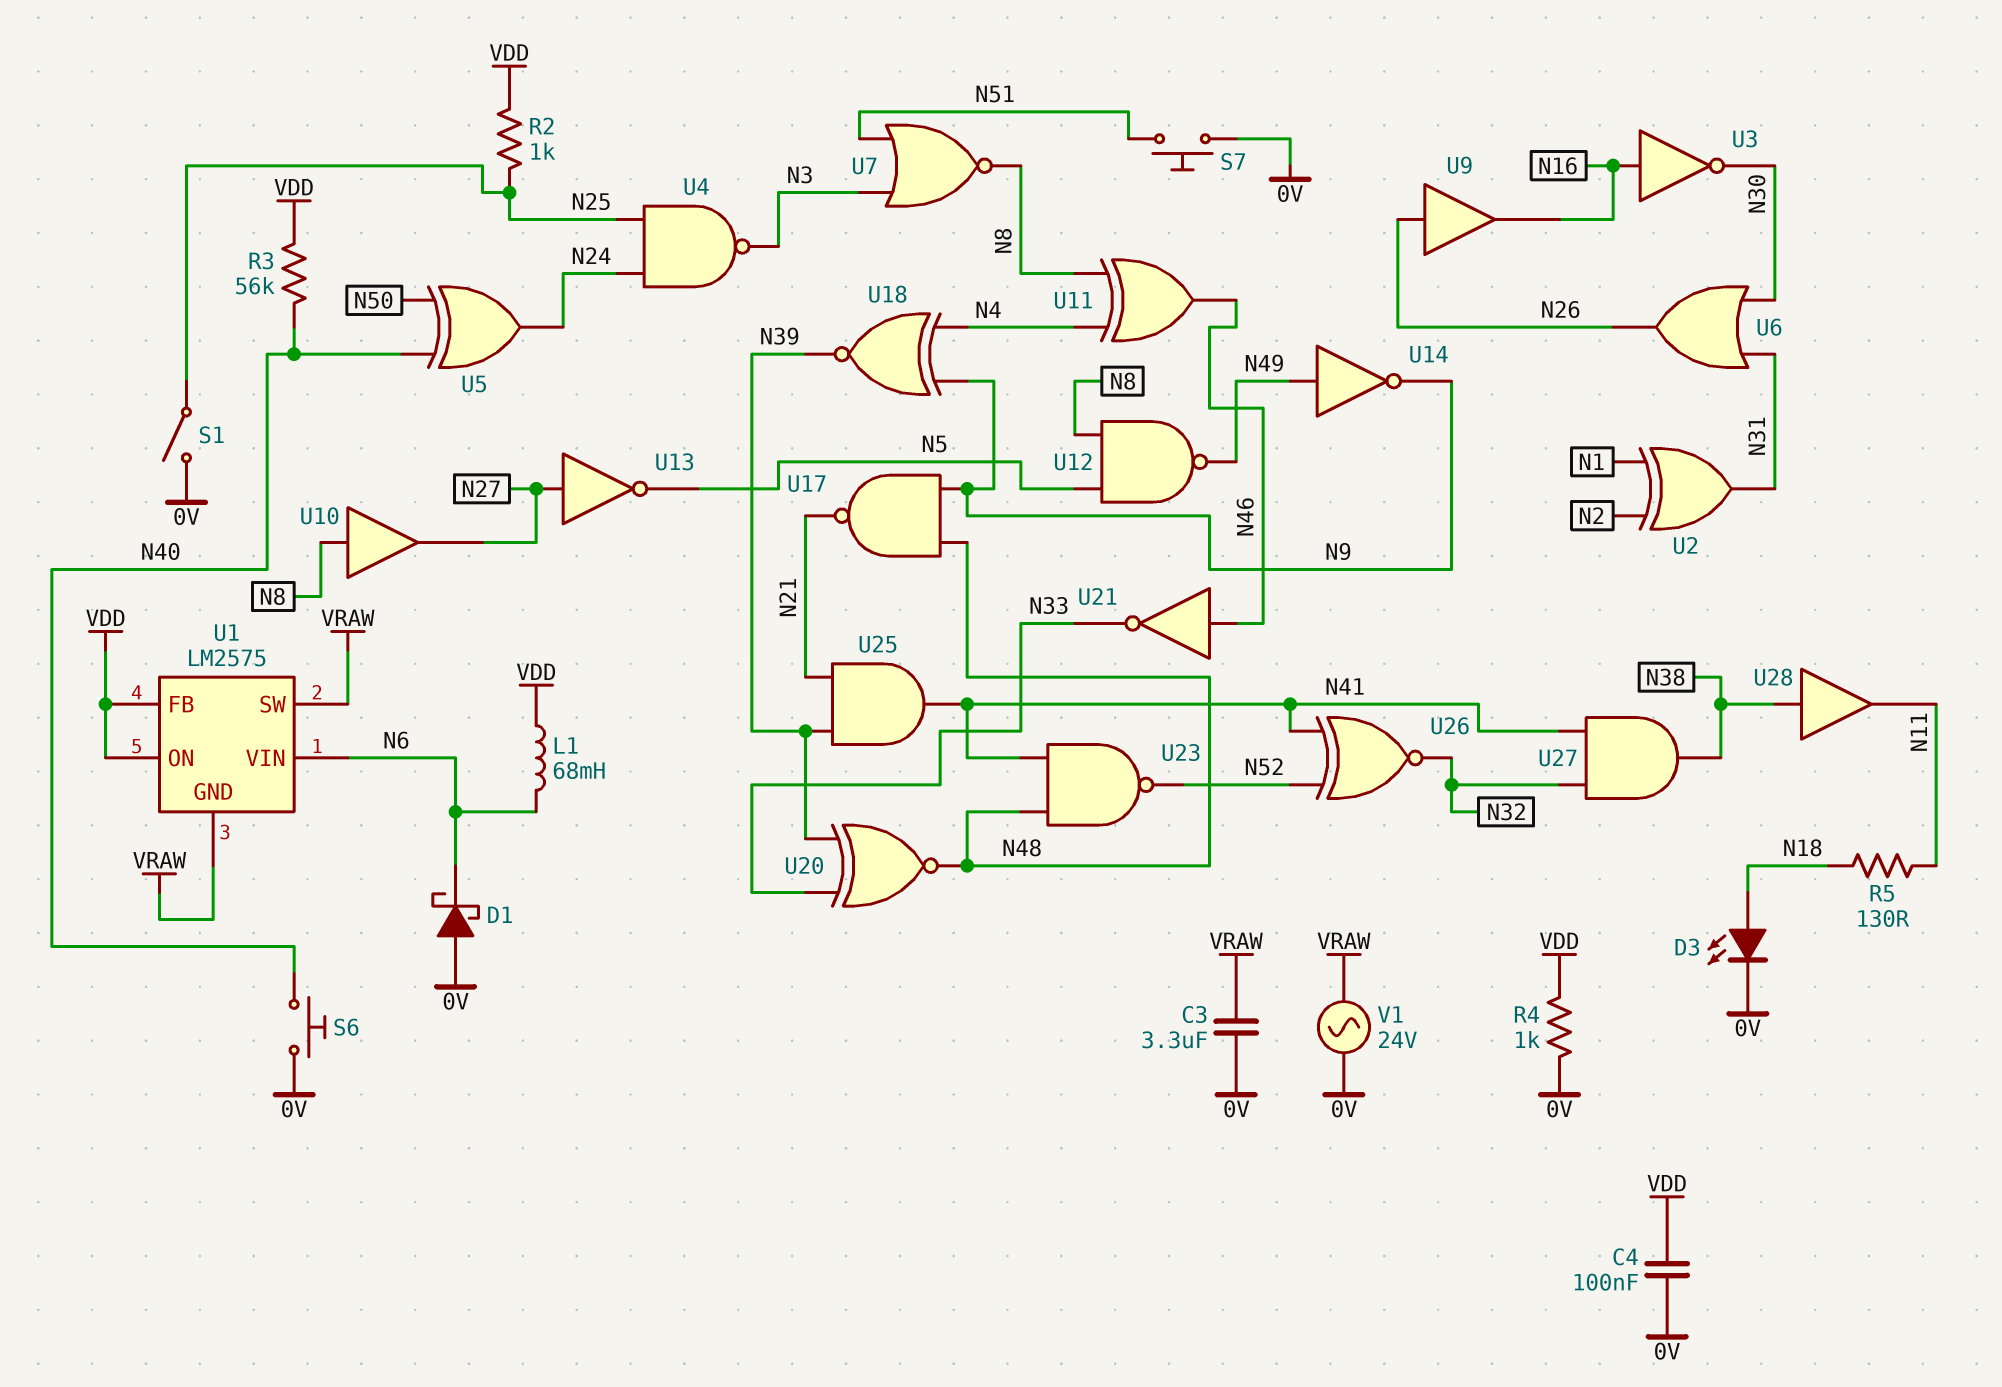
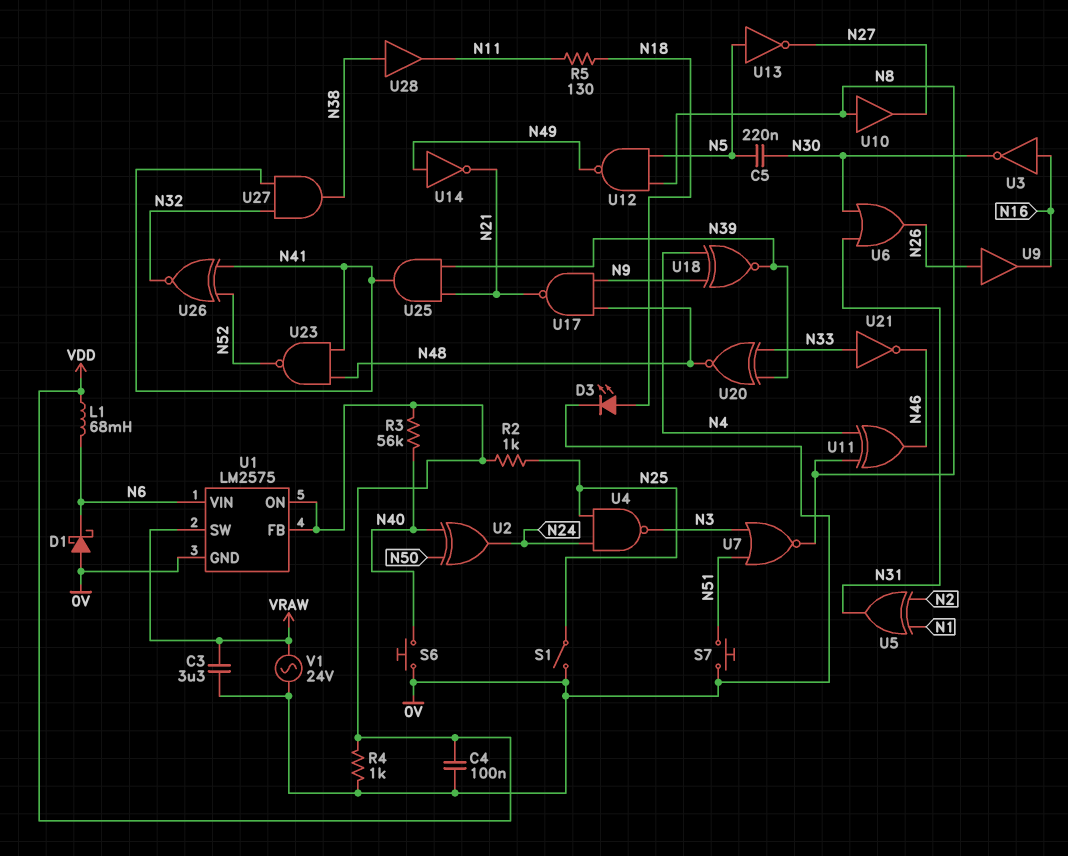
C5: none -> 220nF (N5, N30)
U1 pin GND: VRAW -> 0V
U2: XOR (in N1, in N2, out N31) -> XOR (in N40, in N50, out N24)
U5: XOR (in N40, in N50, out N24) -> XOR (in N1, in N2, out N31)
U13: NOT (in N27, out N5) -> NOT (in N5, out N27)
U14: NOT (in N49, out N9) -> NOT (in N49, out N21)
U21: NOT (in N46, out N33) -> NOT (in N33, out N46)

